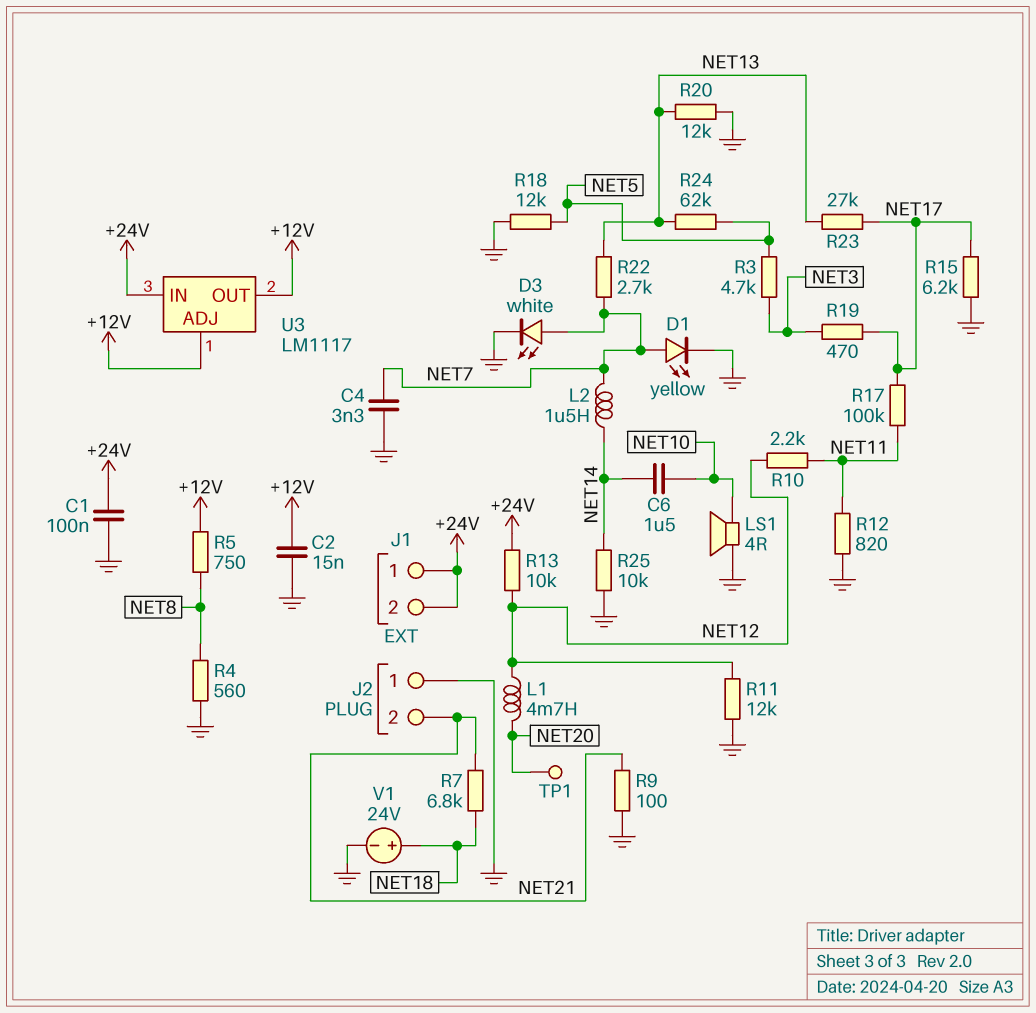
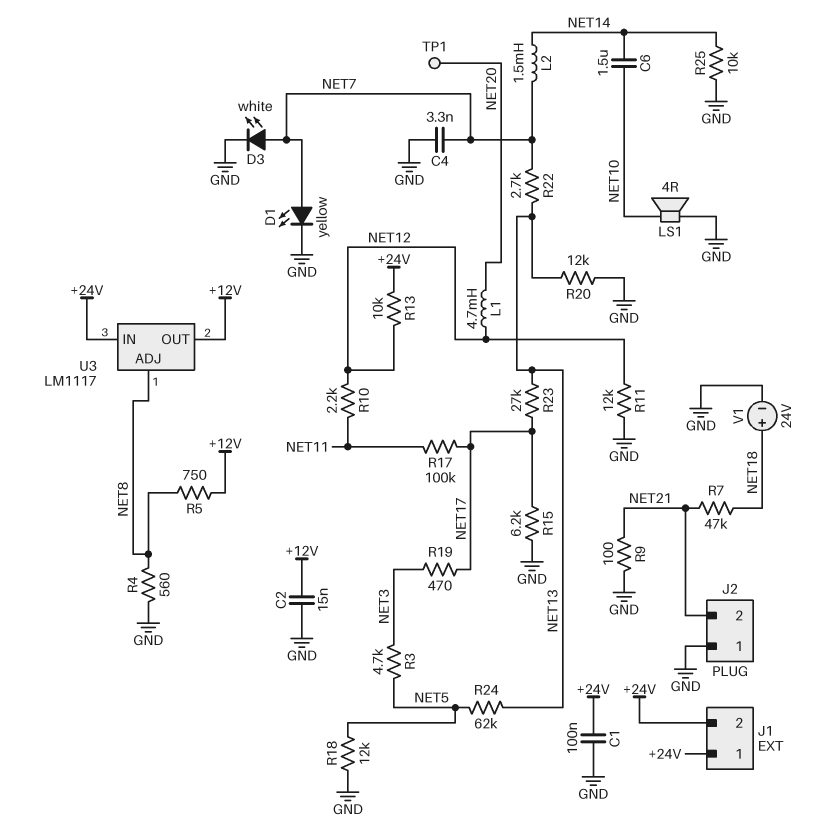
L2: 1.5uH (NET7, NET14) -> 1.5mH (NET7, NET14)
R7: 6.8k (NET18, NET21) -> 47k (NET18, NET21)
R12: 820 (GND, NET11) -> none
U3 pin ADJ: +12V -> NET8

